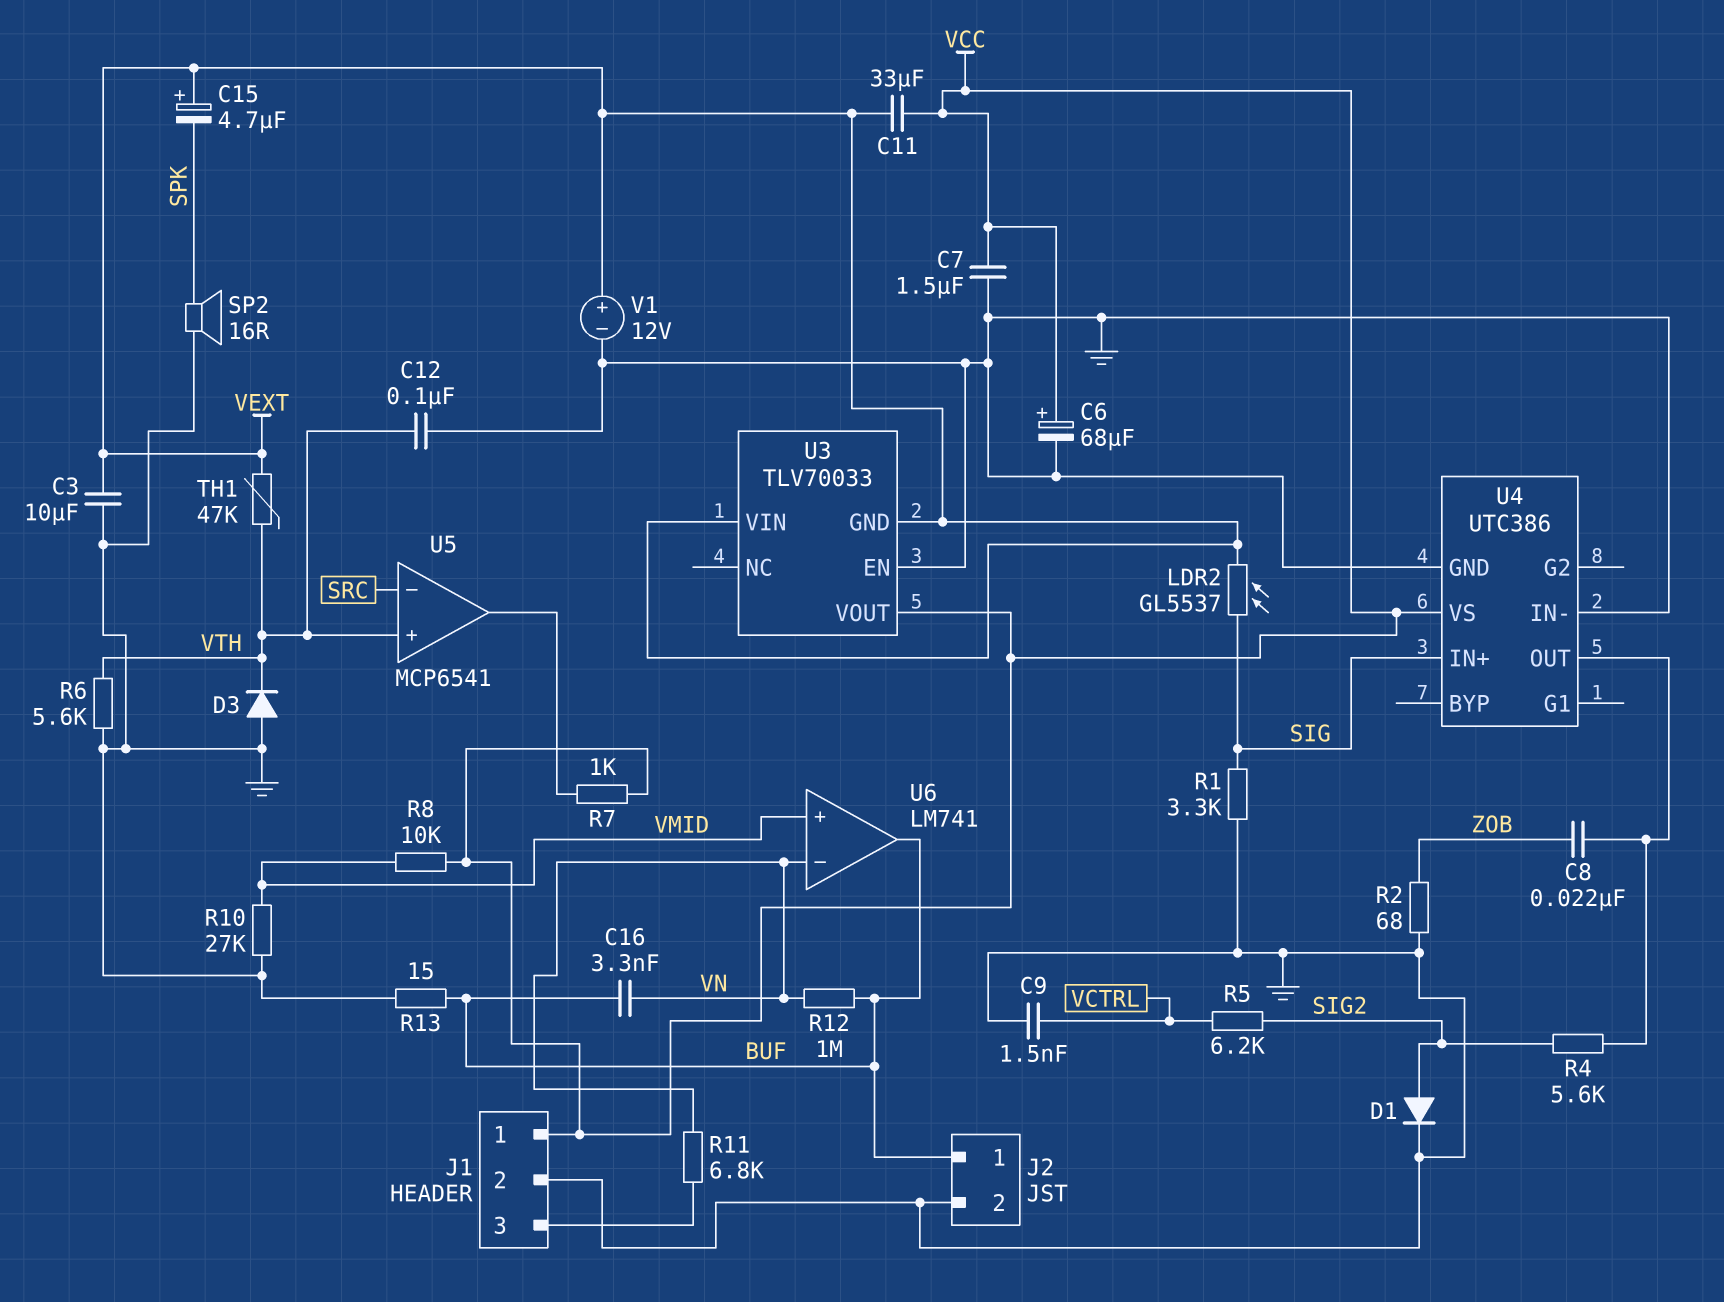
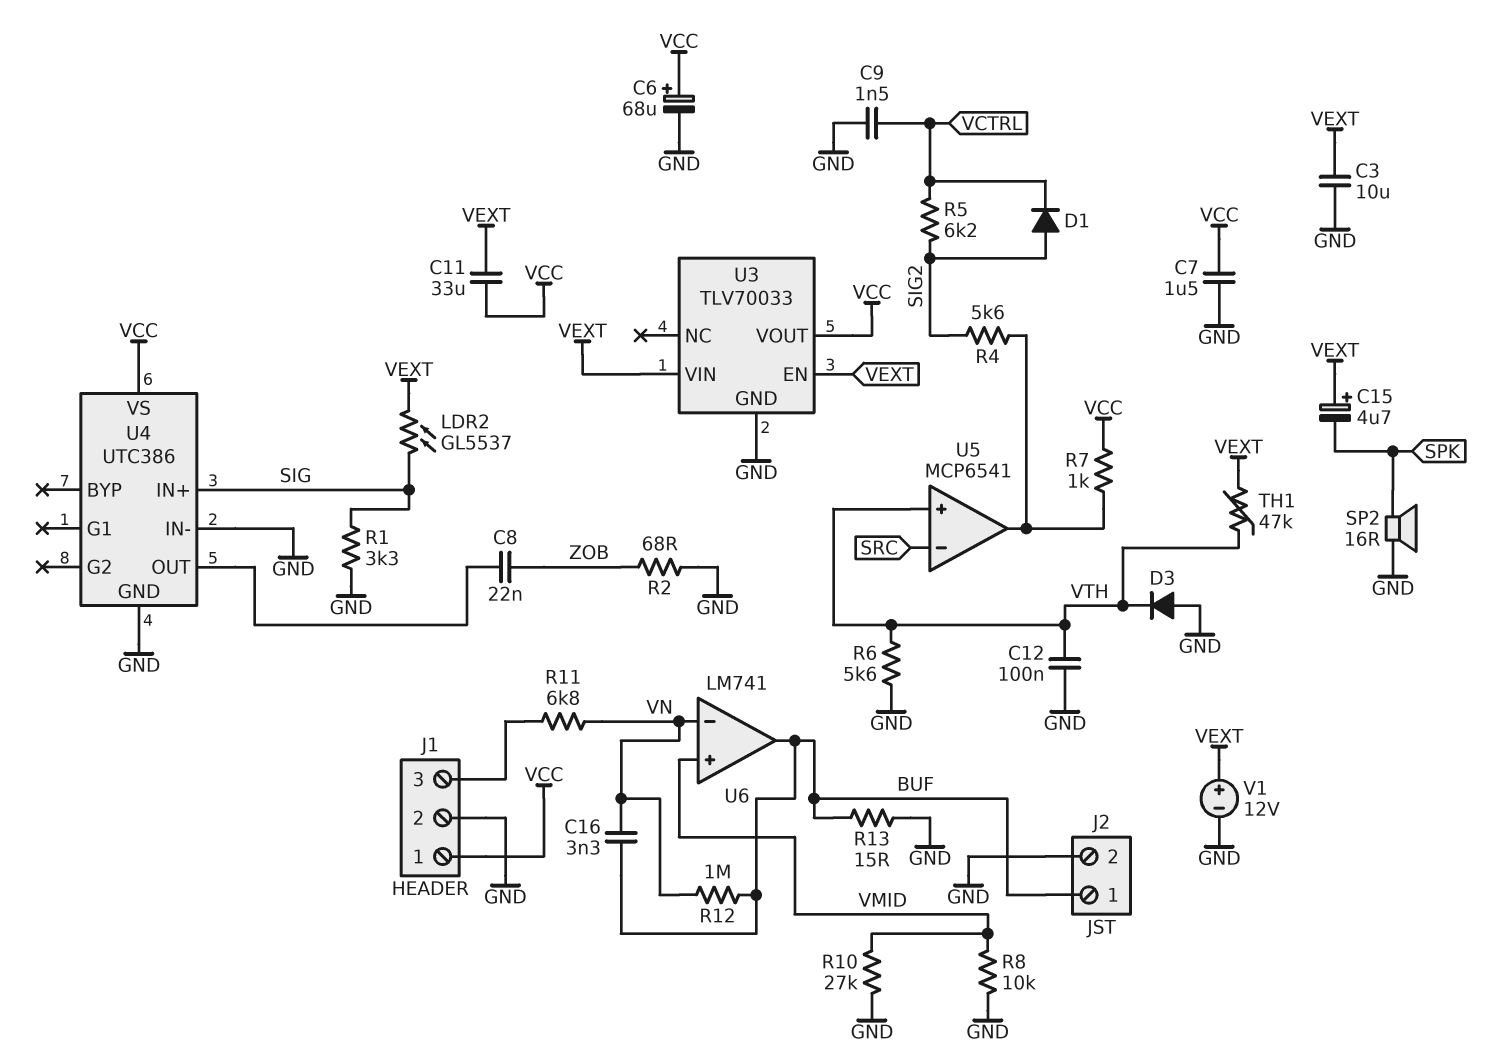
D1: diode (A SIG2, K GND) -> diode (A SIG2, K VCTRL)
R4: 5.6k (SIG2, U4/OUT) -> 5.6k (SIG2, U5/out)
R8: 10k (VCC, VMID) -> 10k (GND, VMID)
U3 pin EN: GND -> VEXT
U3 pin GND: VEXT -> GND

